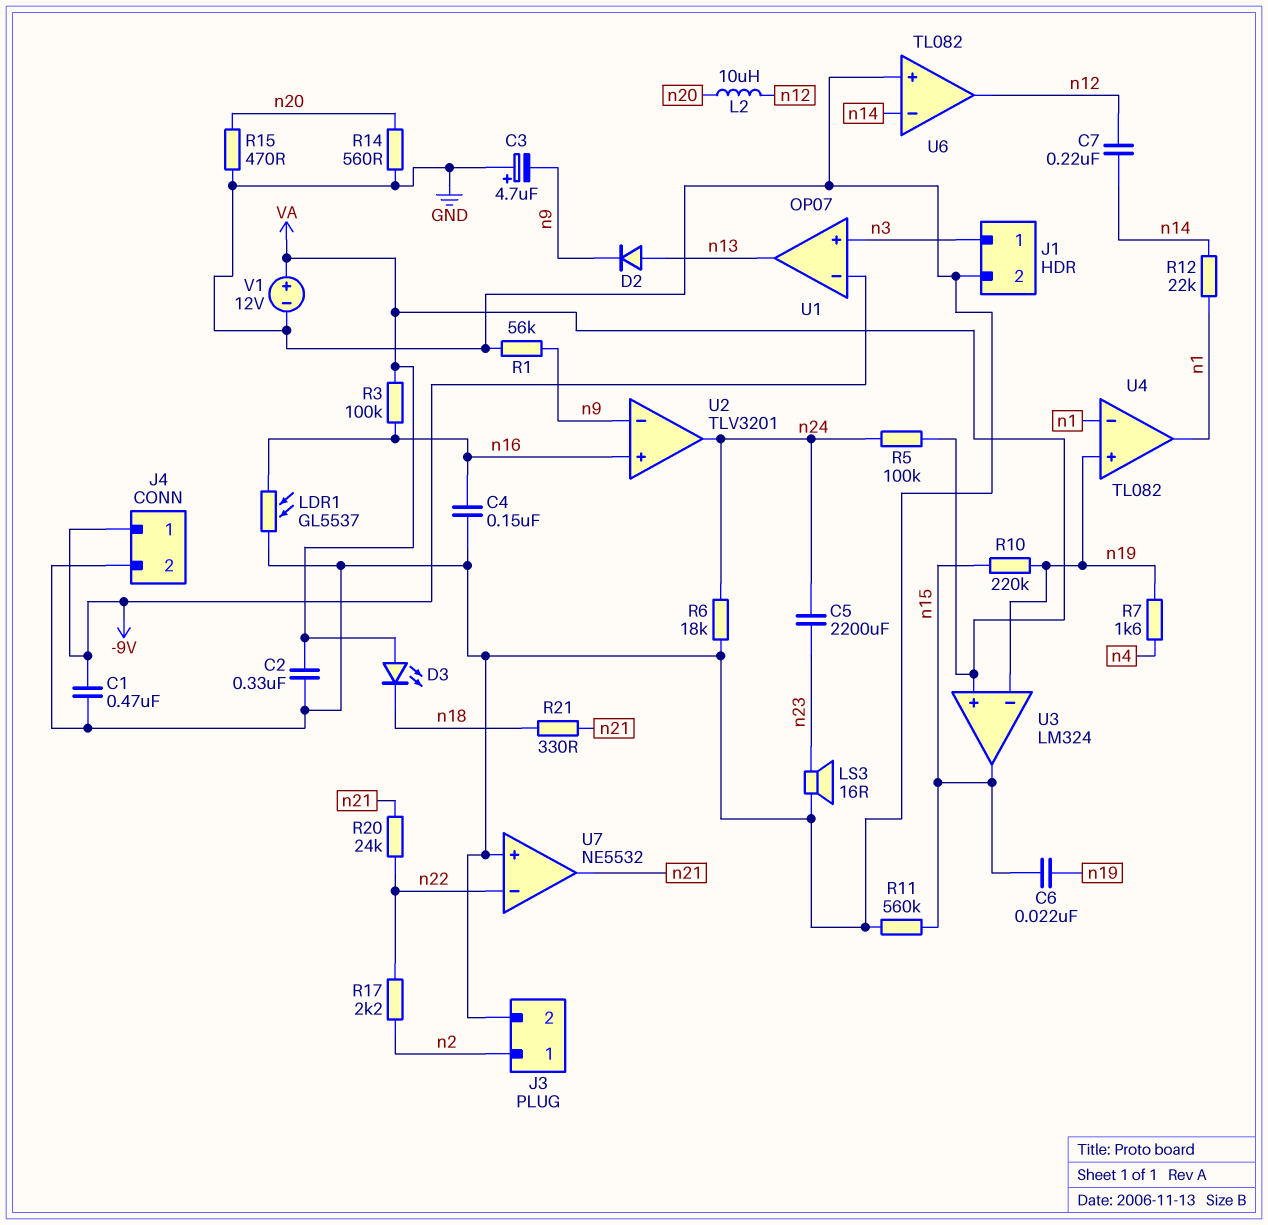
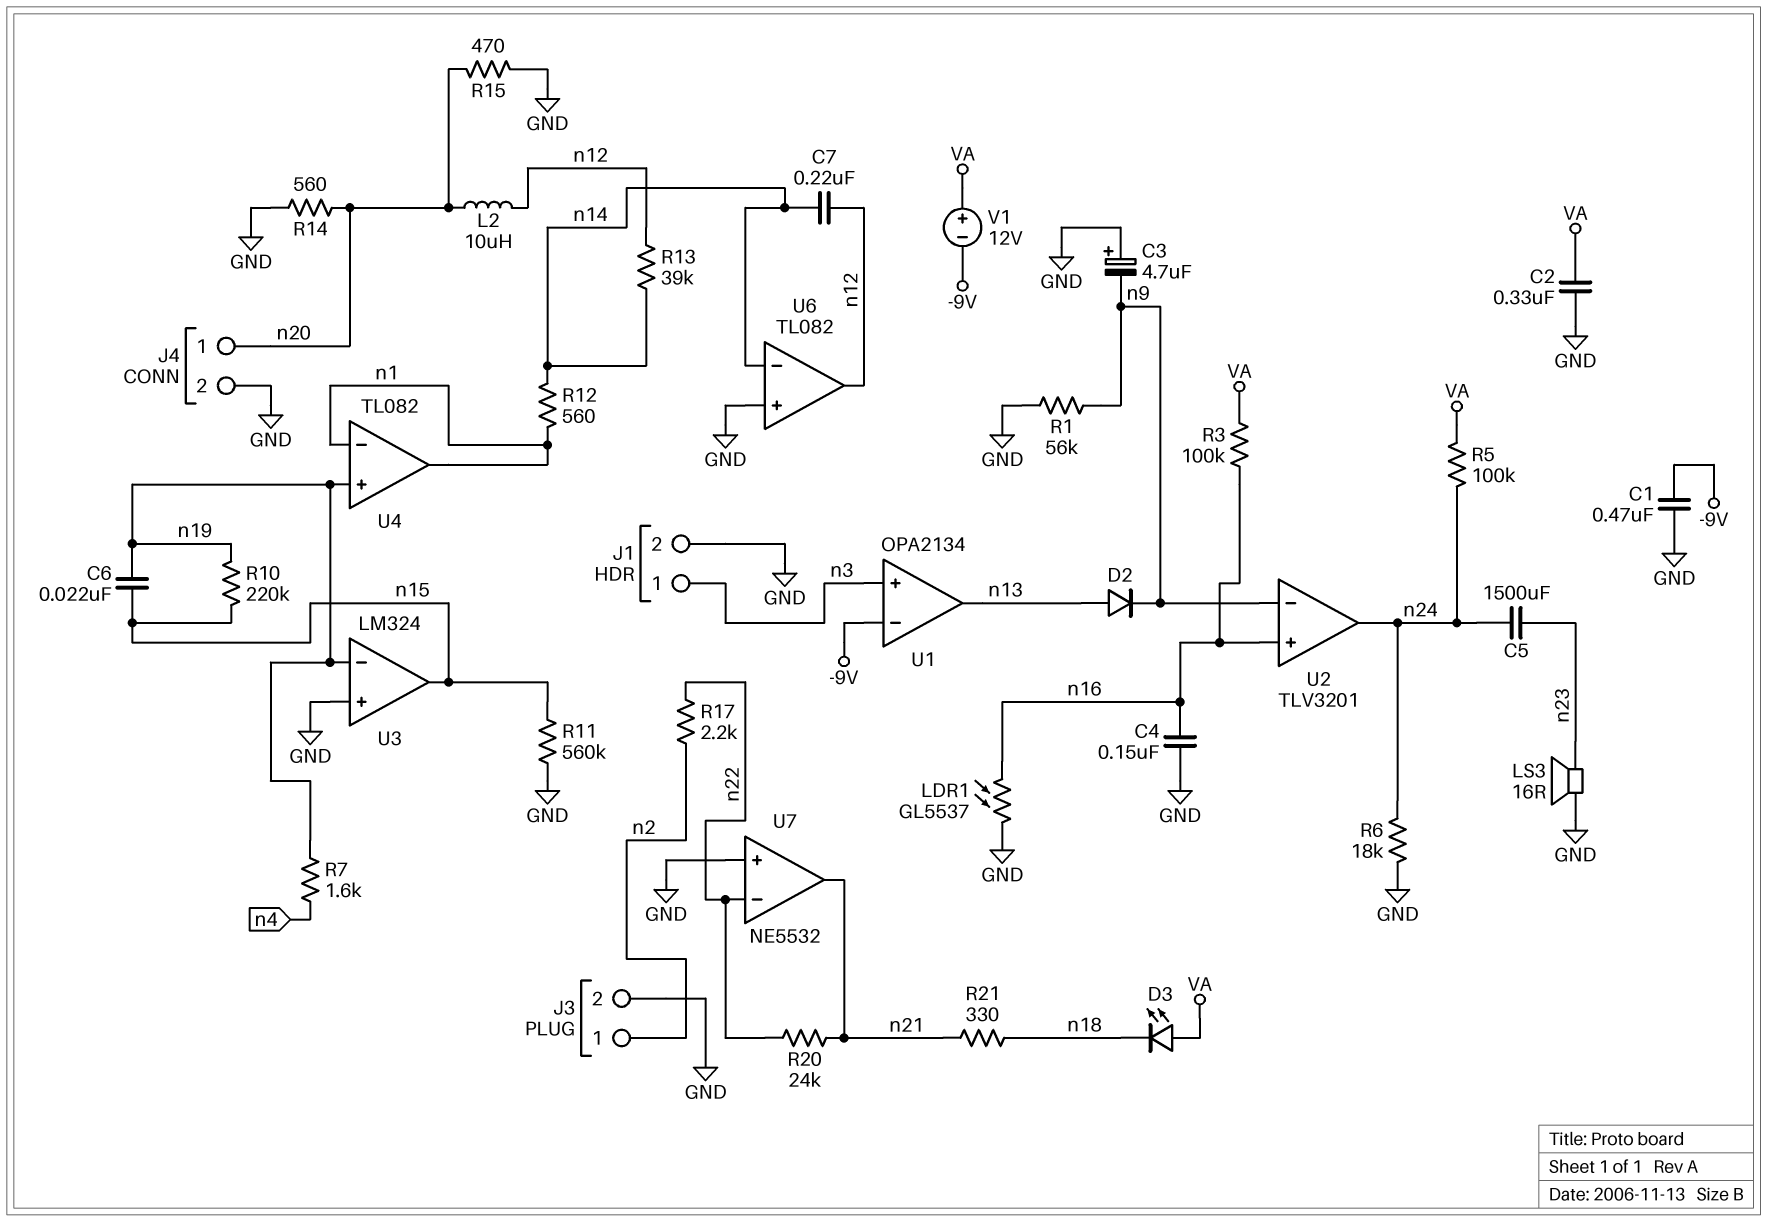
C5: 2200uF (n23, n24) -> 1500uF (n23, n24)
J4 pin 1: -9V -> n20
R12: 22k (n1, n14) -> 560 (n1, n14)
R13: none -> 39k (n12, n14)
U1: OP07 -> OPA2134
U3 pin in+: VA -> GND
V1: 12V (plus VA, minus GND) -> 12V (plus VA, minus -9V)

